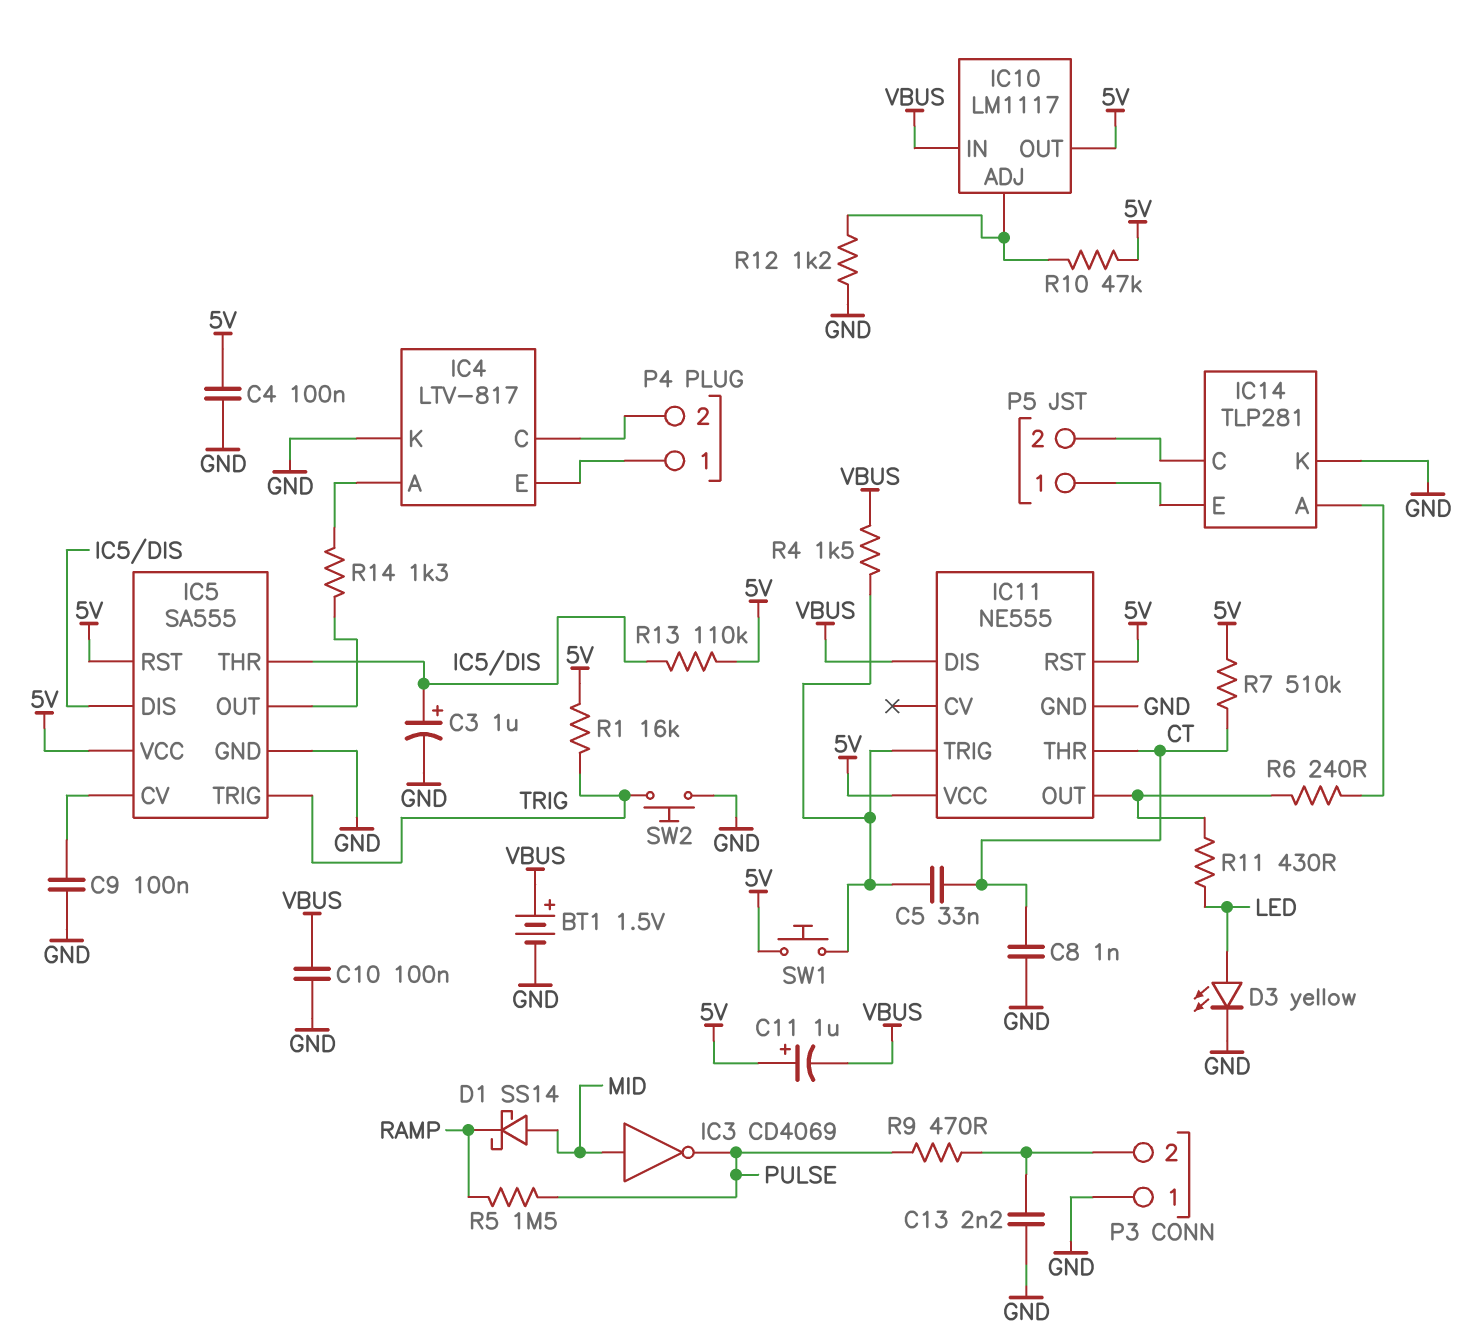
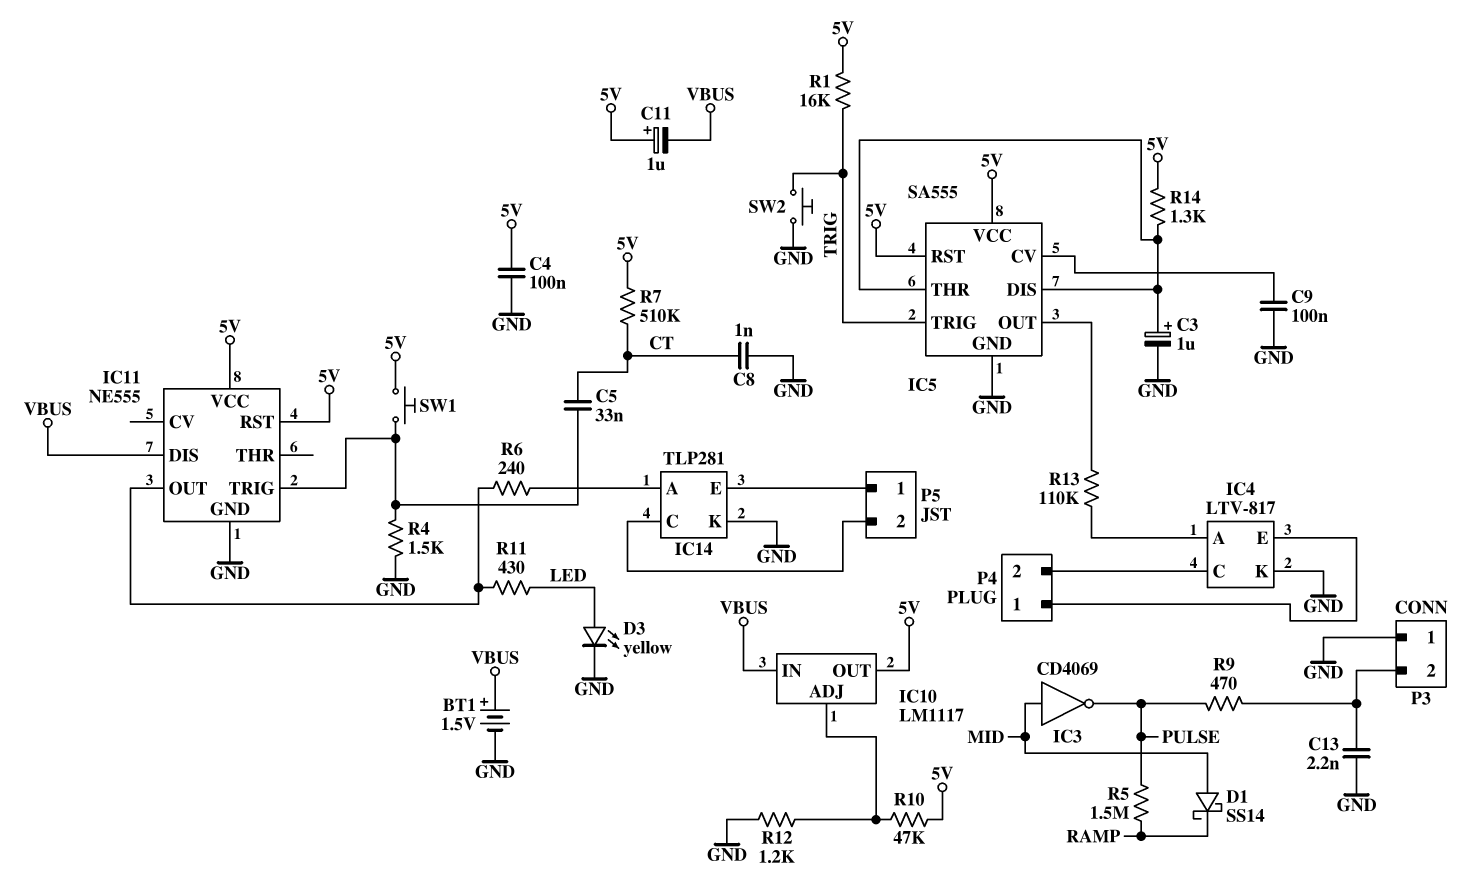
C10: 100nF (GND, VBUS) -> none
IC11 pin THR: CT -> none
R4: 1.5k (IC11/TRIG, VBUS) -> 1.5k (GND, IC11/TRIG)
R13: 110k (5V, IC5/DIS) -> 110k (IC4/A, IC5/OUT)
R14: 1.3k (IC4/A, IC5/OUT) -> 1.3k (5V, IC5/DIS)

